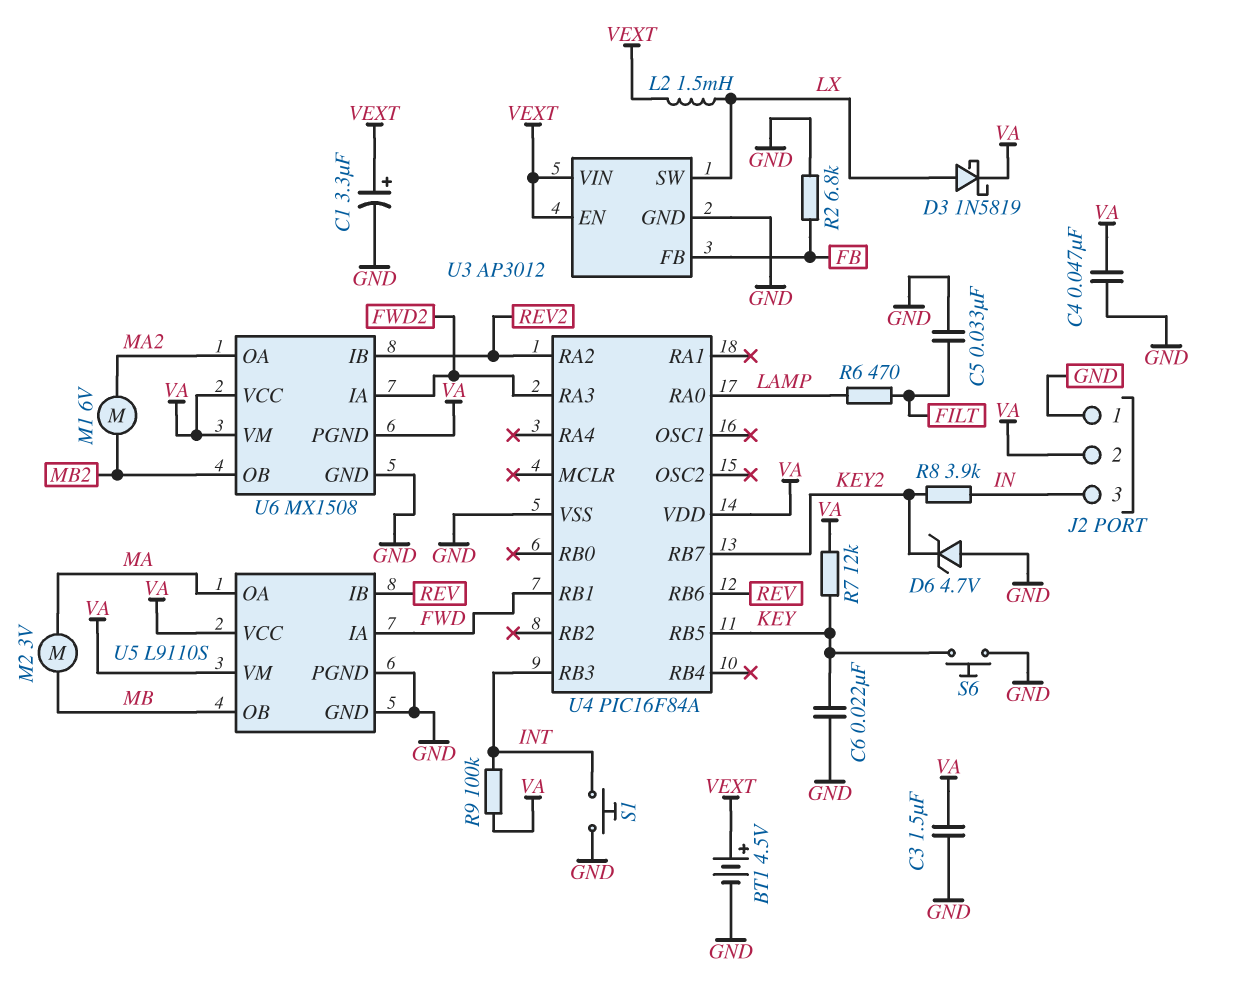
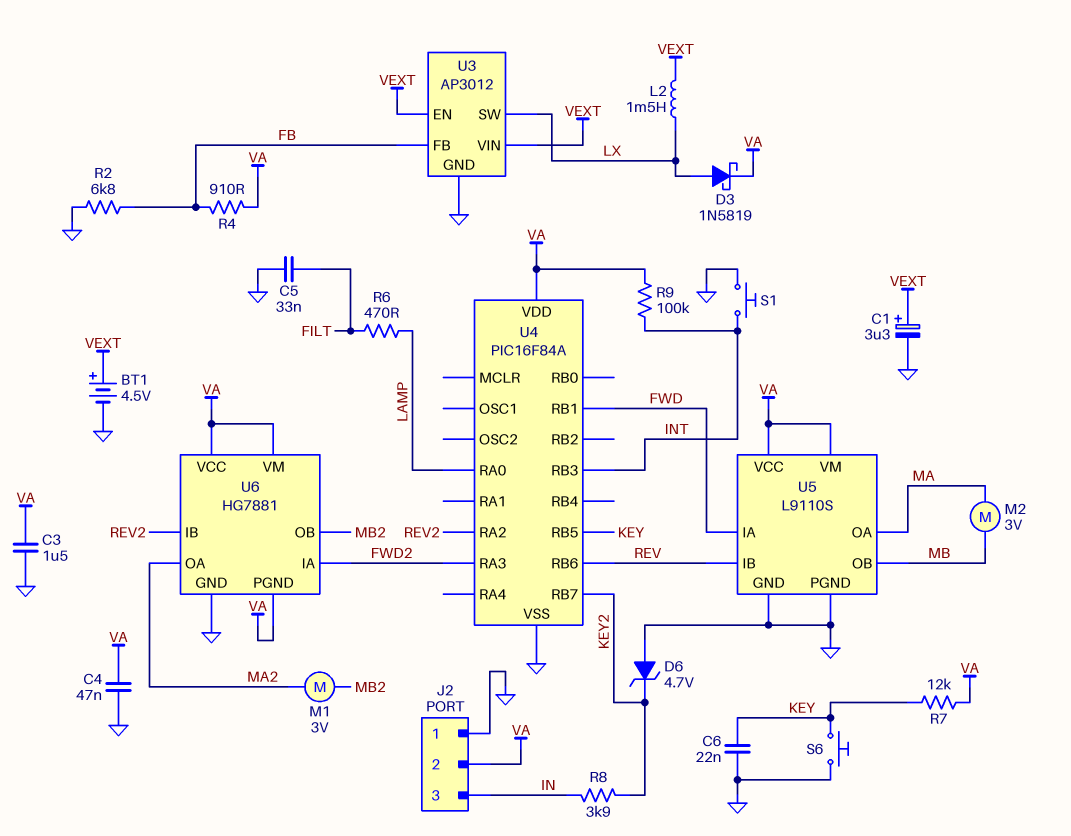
M1: motor 6V (MA2, MB2) -> motor 3V (MA2, MB2)
R4: none -> 910 (FB, VA)
U6: MX1508 -> HG7881

